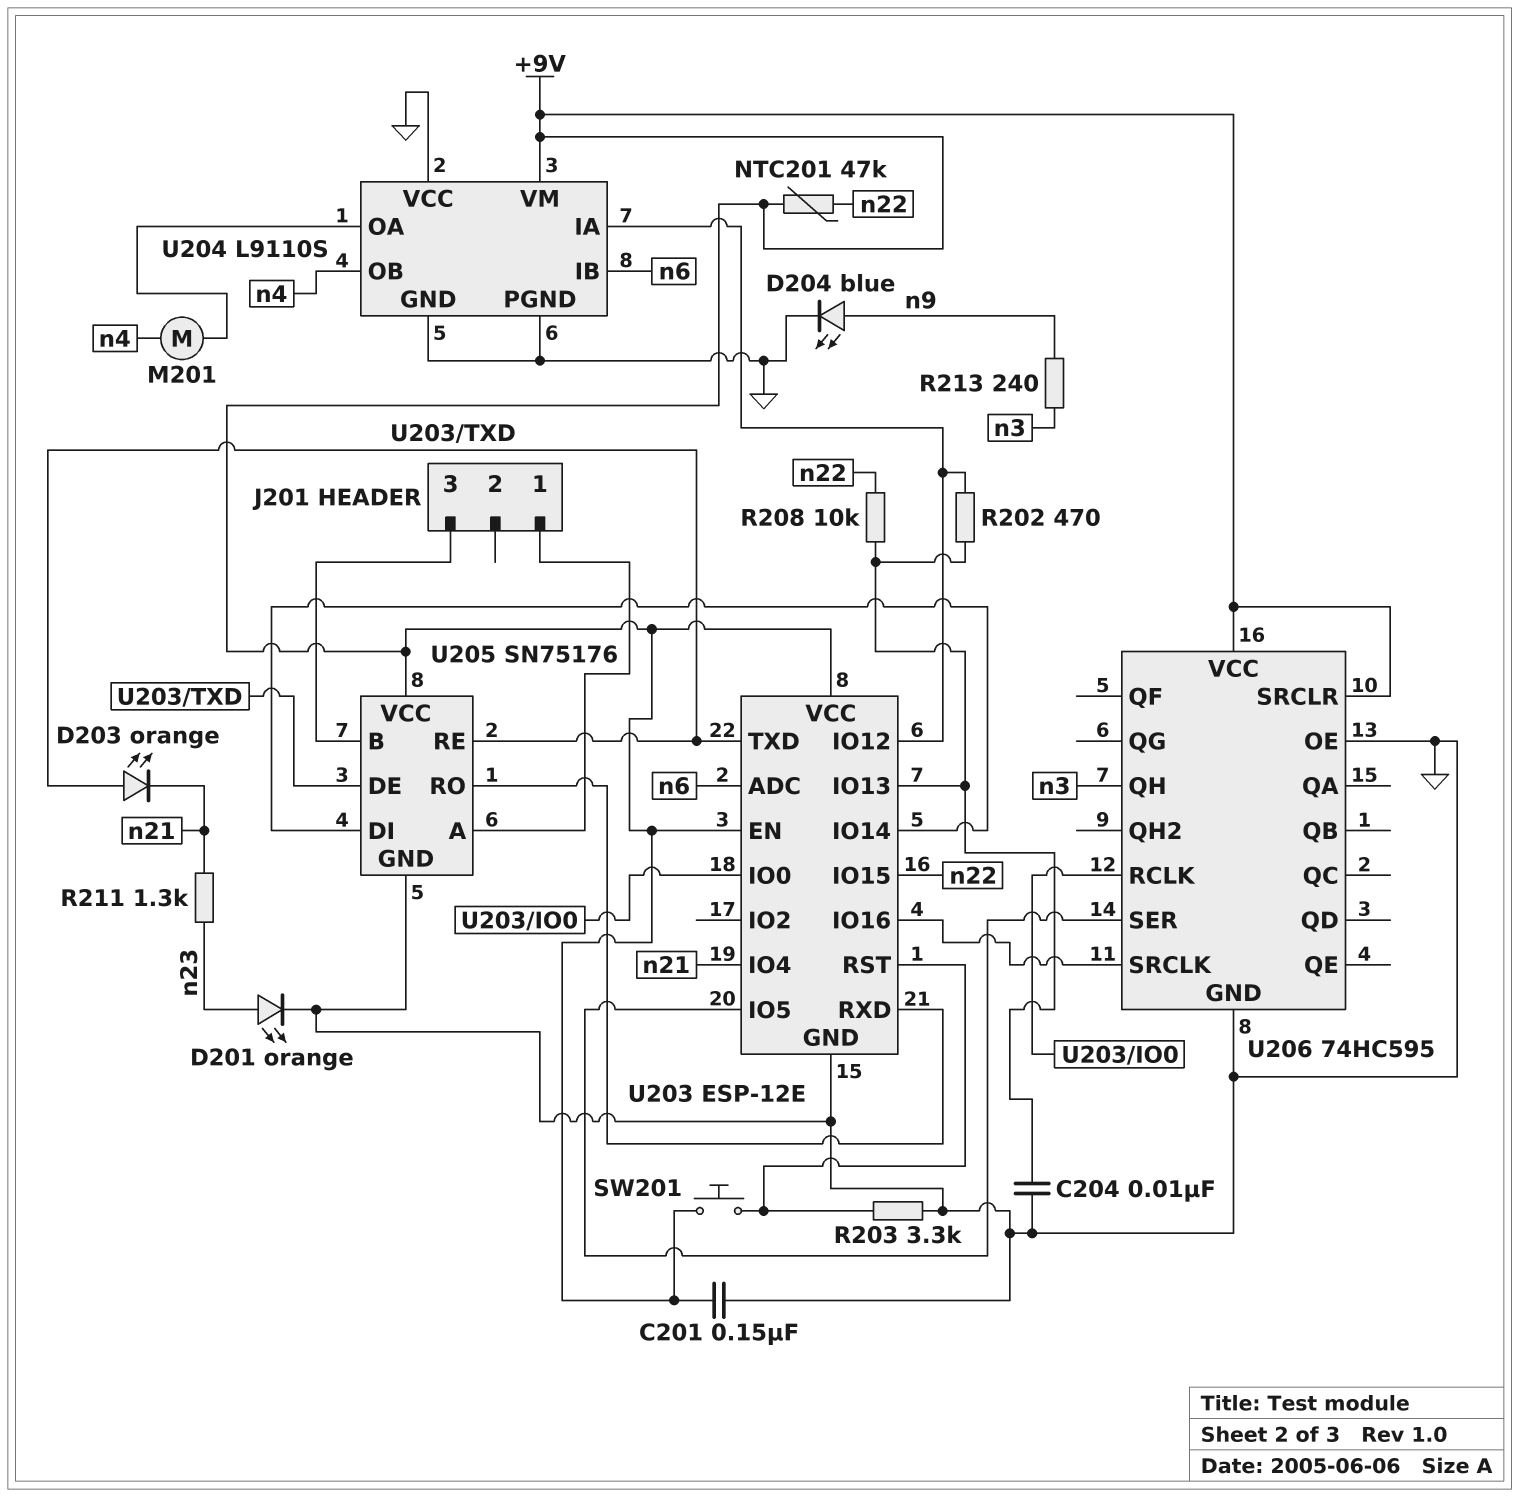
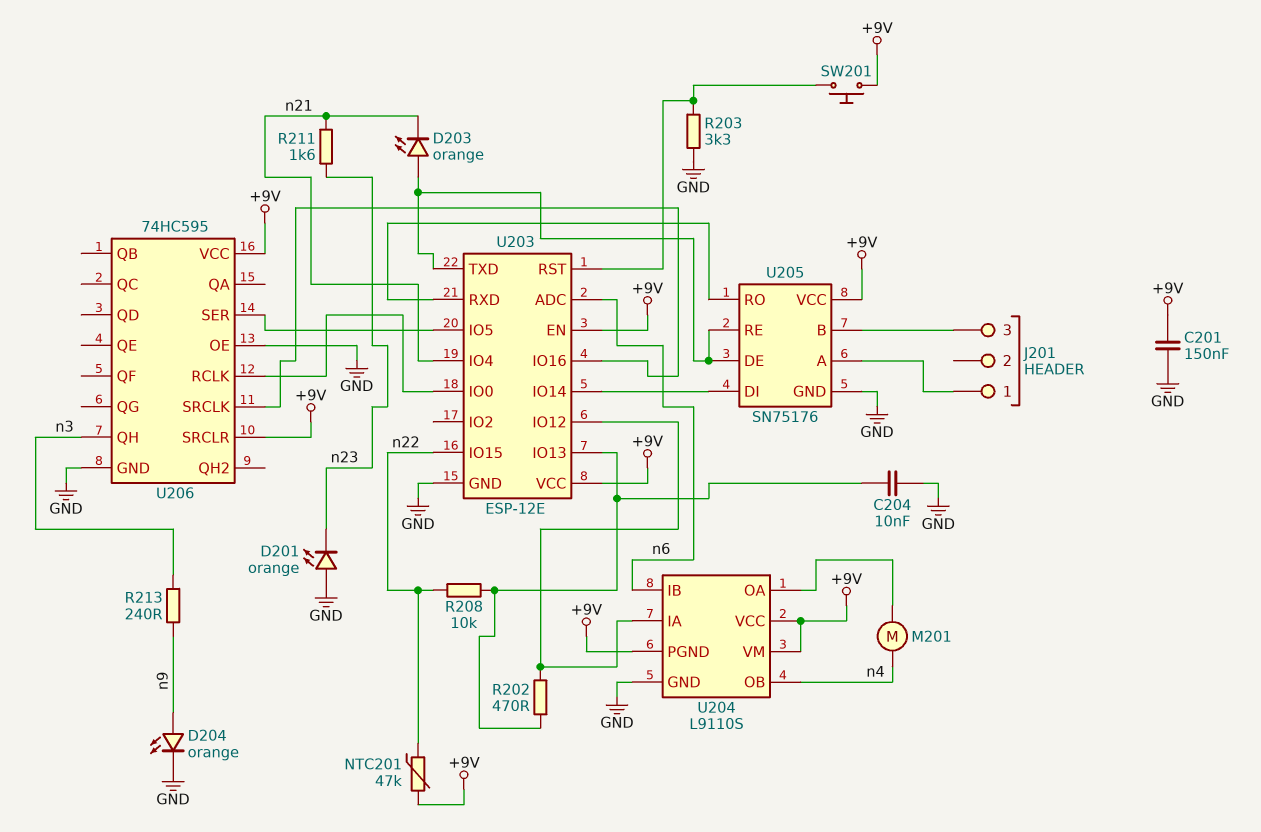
D201: LED orange (A n23, K GND) -> LED orange (A GND, K n23)
D204: LED blue (A n9, K GND) -> LED orange (A n9, K GND)
R211: 1.3k (n21, n23) -> 1.6k (n21, n23)
U204 pin PGND: GND -> +9V
U204 pin VCC: GND -> +9V

